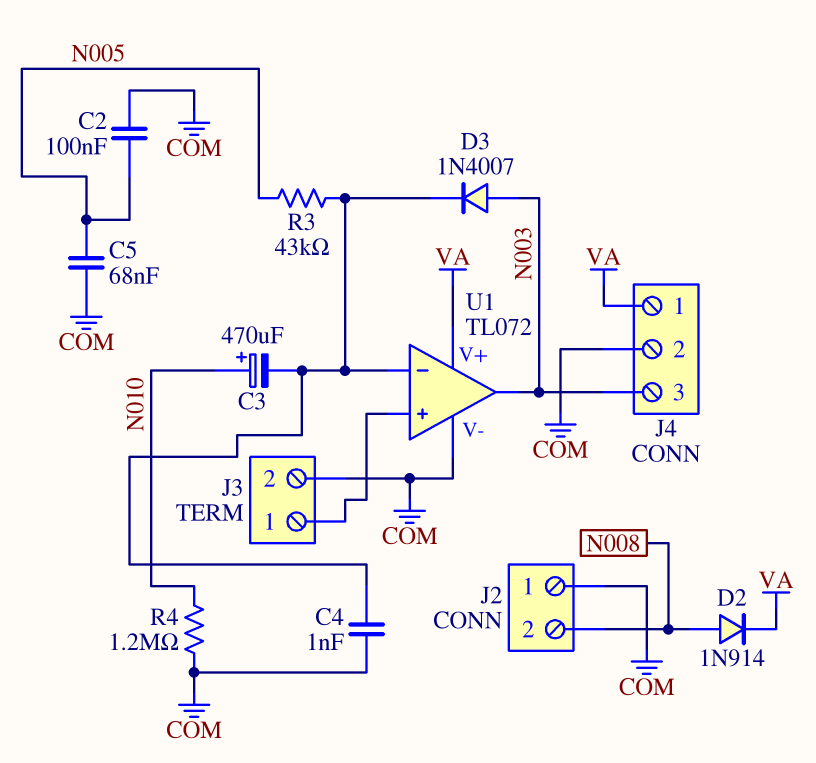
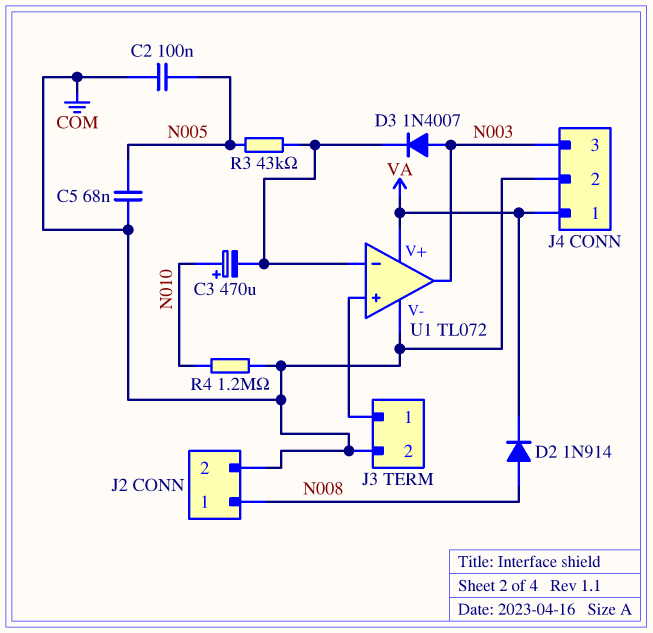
C4: 1nF (COM, U1/in-) -> none
J2 pin 1: COM -> N008
J2 pin 2: N008 -> COM

